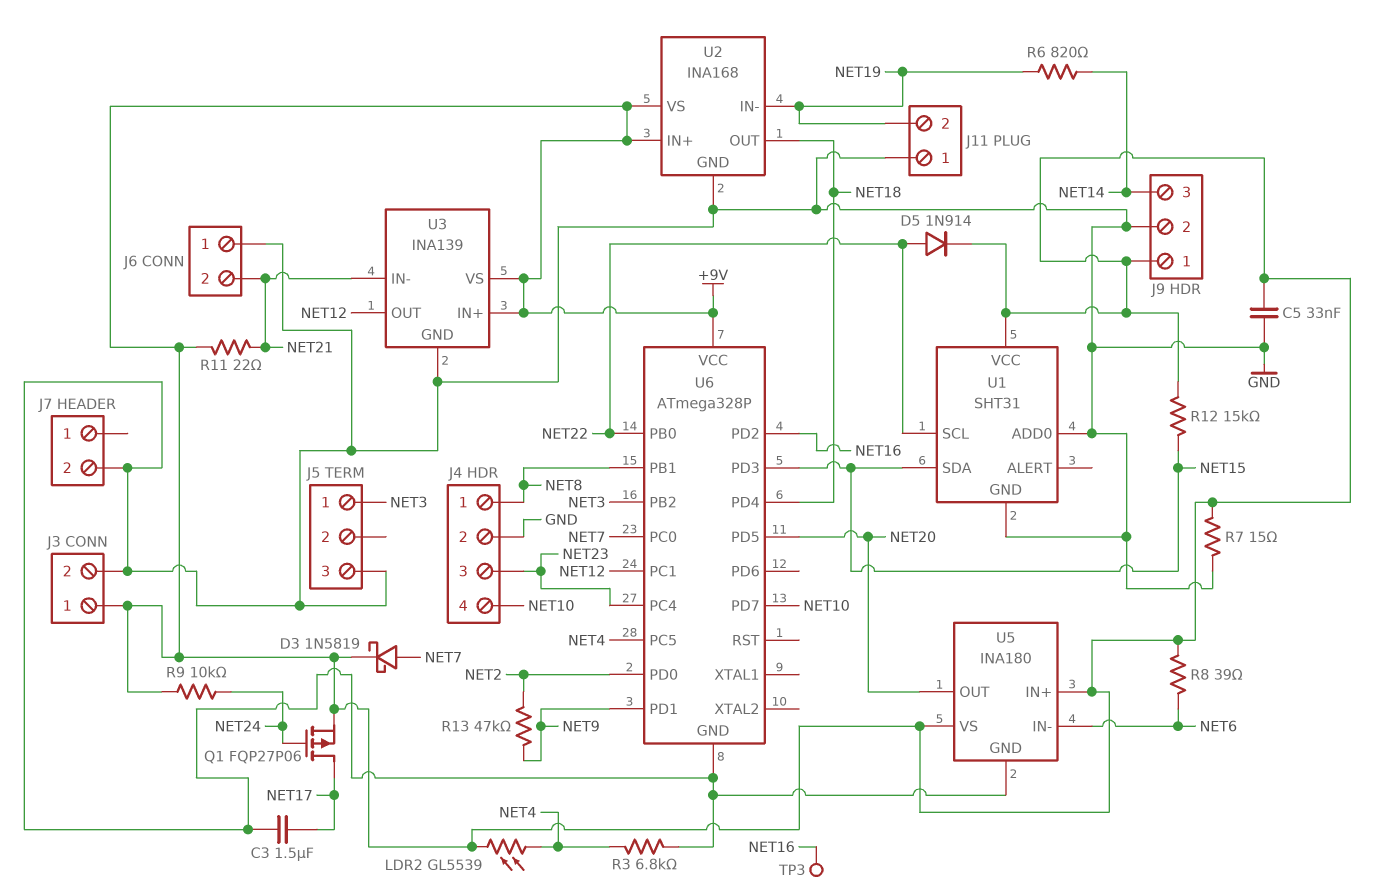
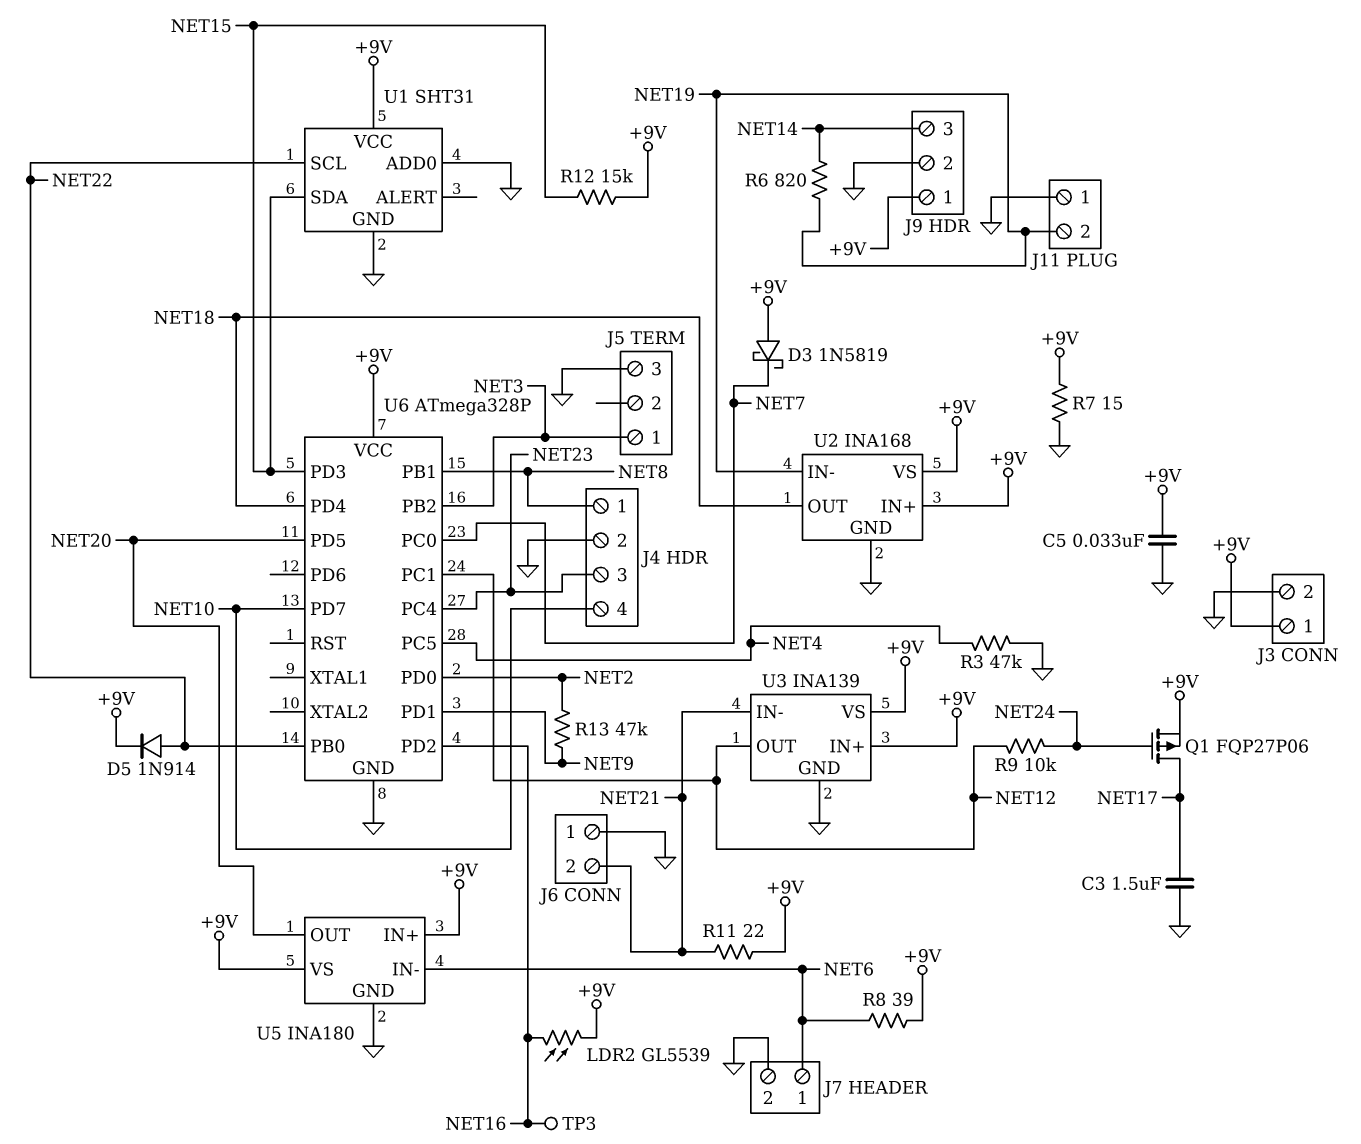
D3: schottky 1N5819 (A NET7, K +9V) -> schottky 1N5819 (A +9V, K NET7)
J7 pin 1: none -> NET6
LDR2: GL5539 (+9V, NET4) -> GL5539 (+9V, NET16)
R3: 6.8k (GND, NET4) -> 47k (GND, NET4)
R9: 10k (+9V, NET24) -> 10k (NET12, NET24)

